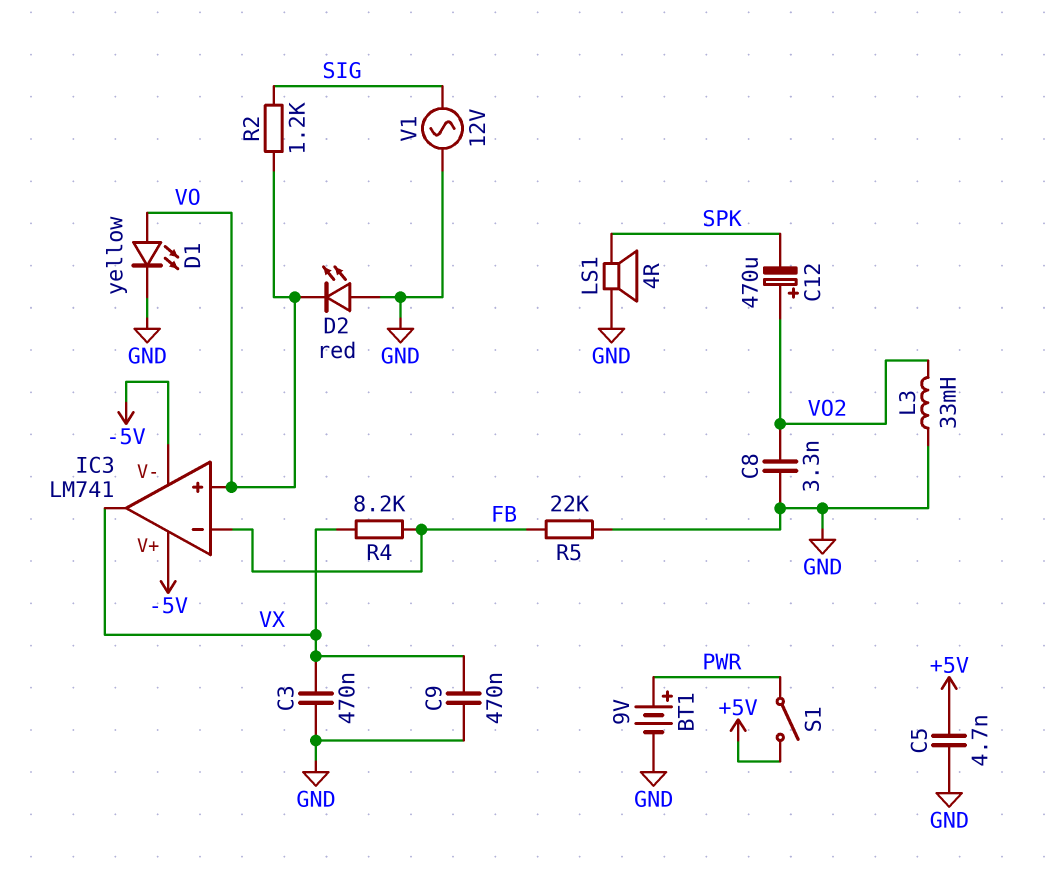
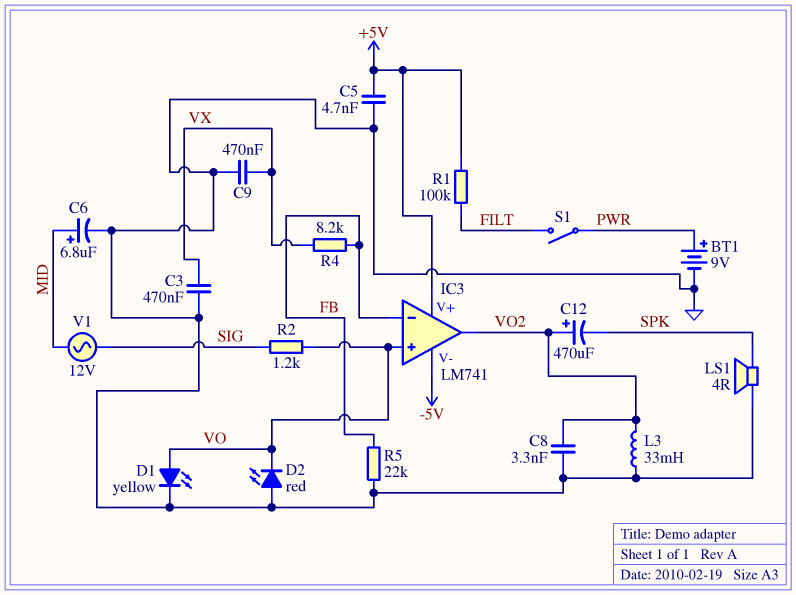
C6: none -> 6.8uF (plus MID, minus GND)
IC3 pin V+: -5V -> +5V
IC3 pin out: VX -> VO2
R1: none -> 100k (+5V, FILT)
S1: switch (+5V, PWR) -> switch (FILT, PWR)
V1: AC 12V (GND, SIG) -> AC 12V (MID, SIG)

